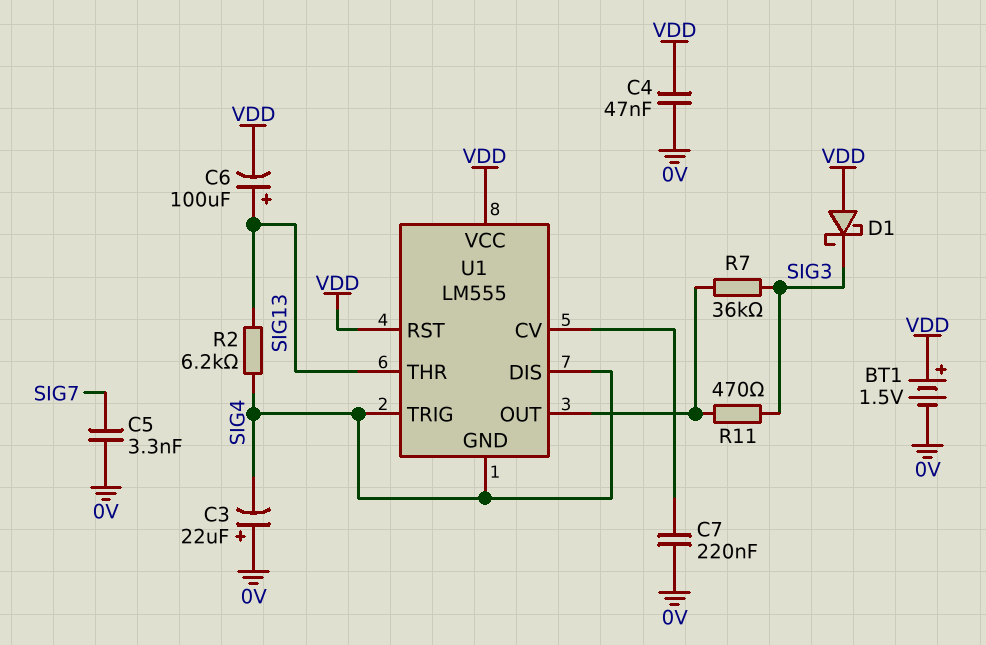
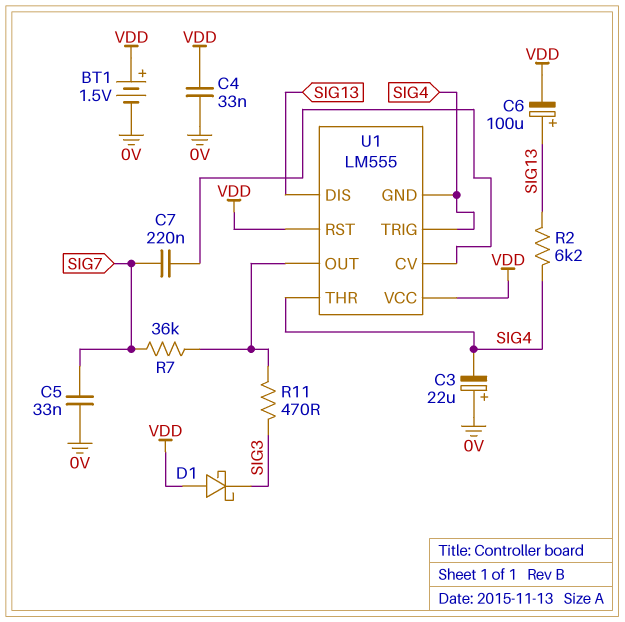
C4: 47nF (0V, VDD) -> 33nF (0V, VDD)
C5: 3.3nF (0V, SIG7) -> 33nF (0V, SIG7)
C7: 220nF (0V, U1/CV) -> 220nF (SIG7, U1/CV)
R7: 36k (SIG3, U1/OUT) -> 36k (SIG7, U1/OUT)
U1 pin DIS: SIG4 -> SIG13
U1 pin THR: SIG13 -> SIG4

